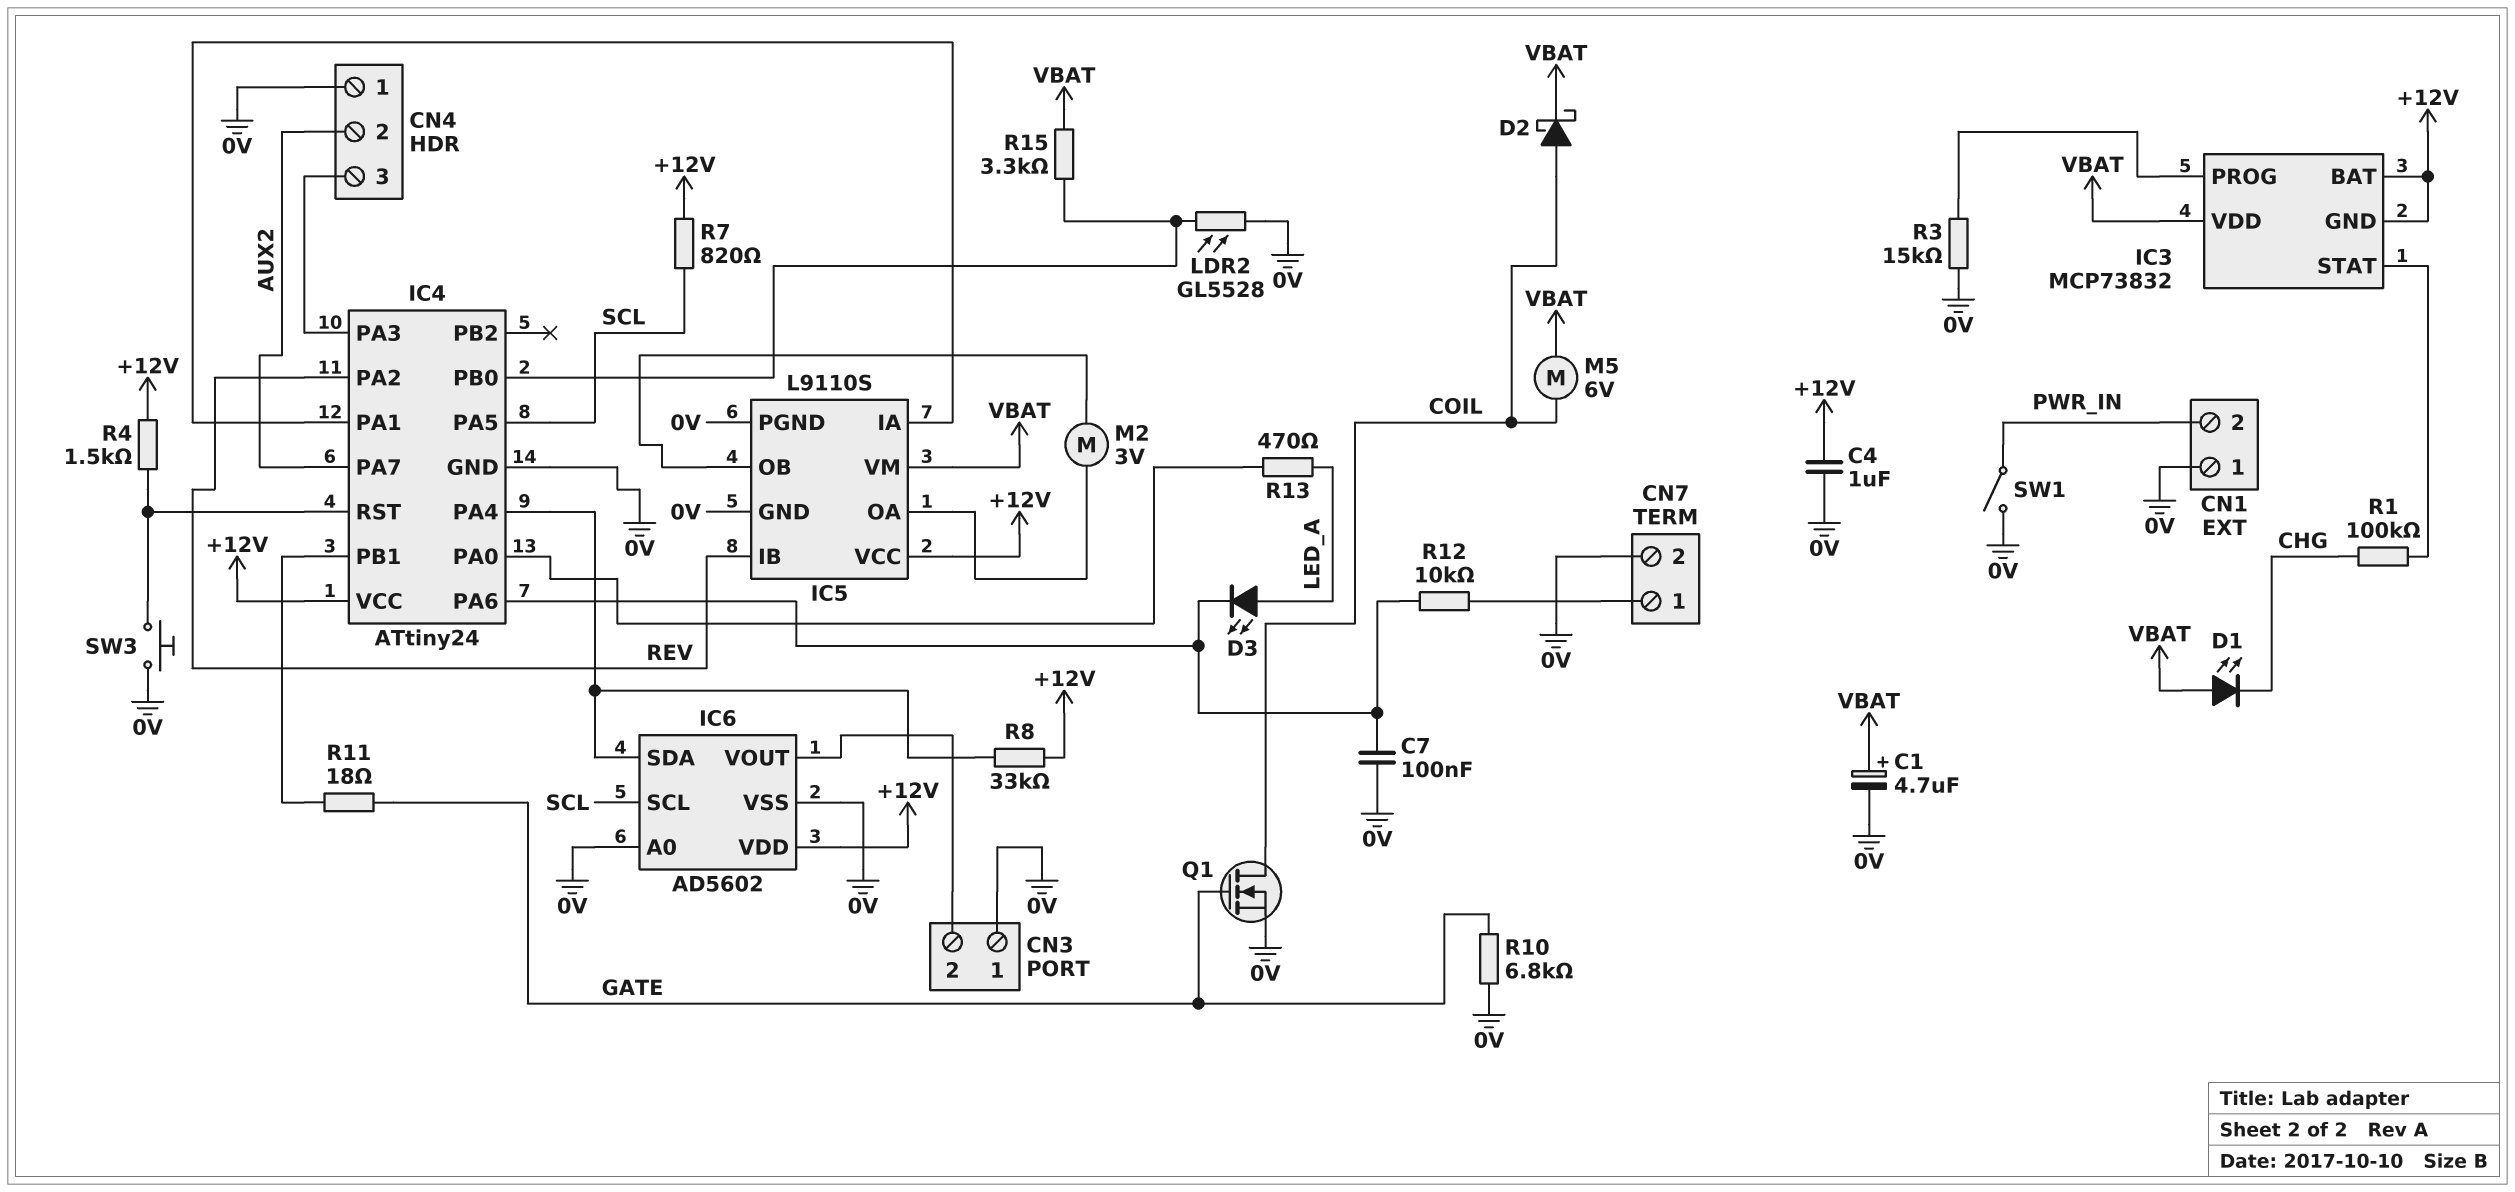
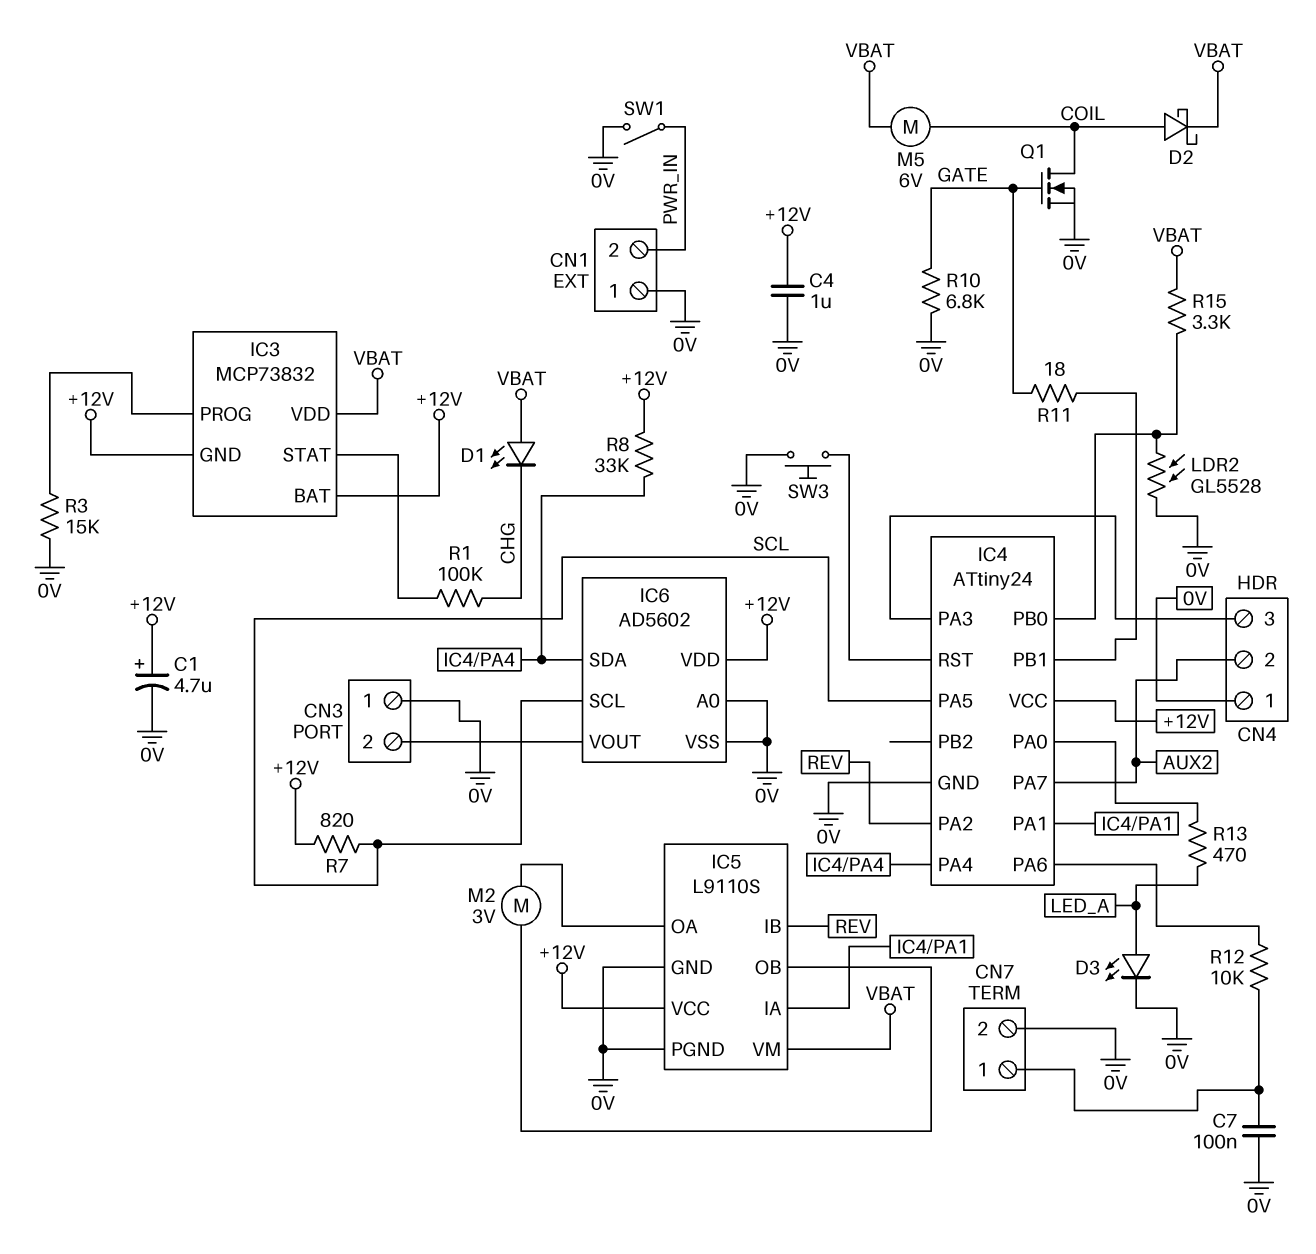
C1: 4.7uF (plus VBAT, minus 0V) -> 4.7uF (plus +12V, minus 0V)
C7: 100nF (0V, IC4/PA6) -> 100nF (0V, CN7/1)
D3: LED (A LED_A, K IC4/PA6) -> LED (A LED_A, K 0V)
R4: 1.5k (+12V, IC4/RST) -> none

